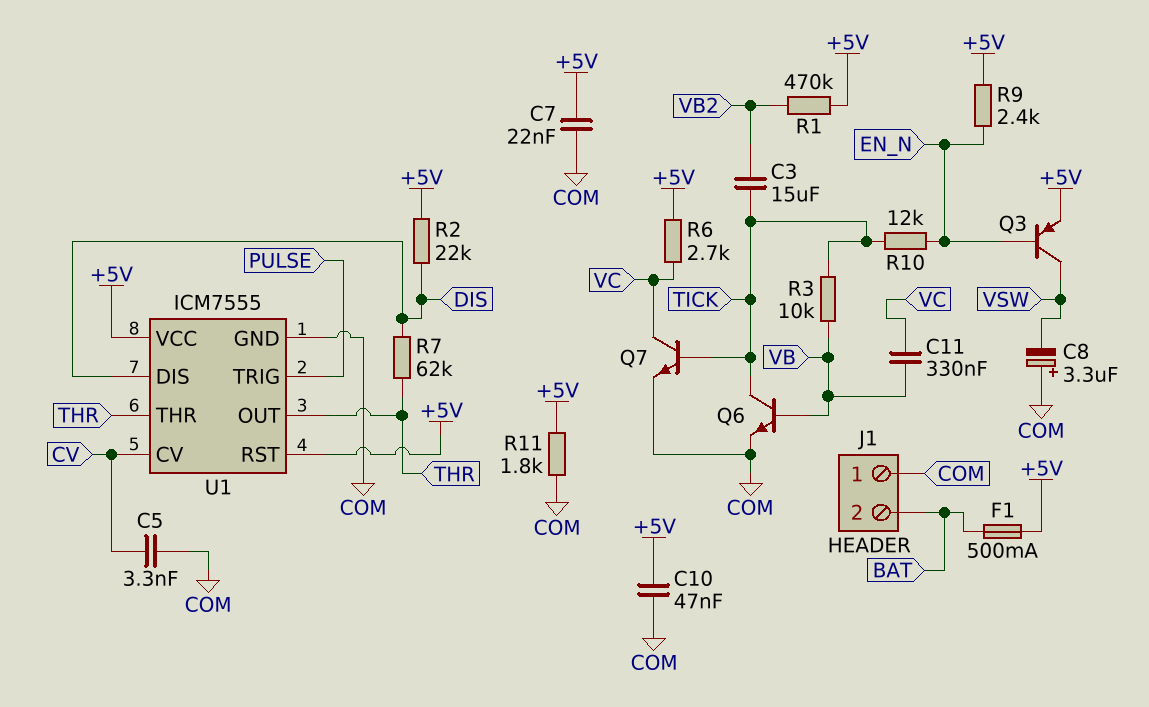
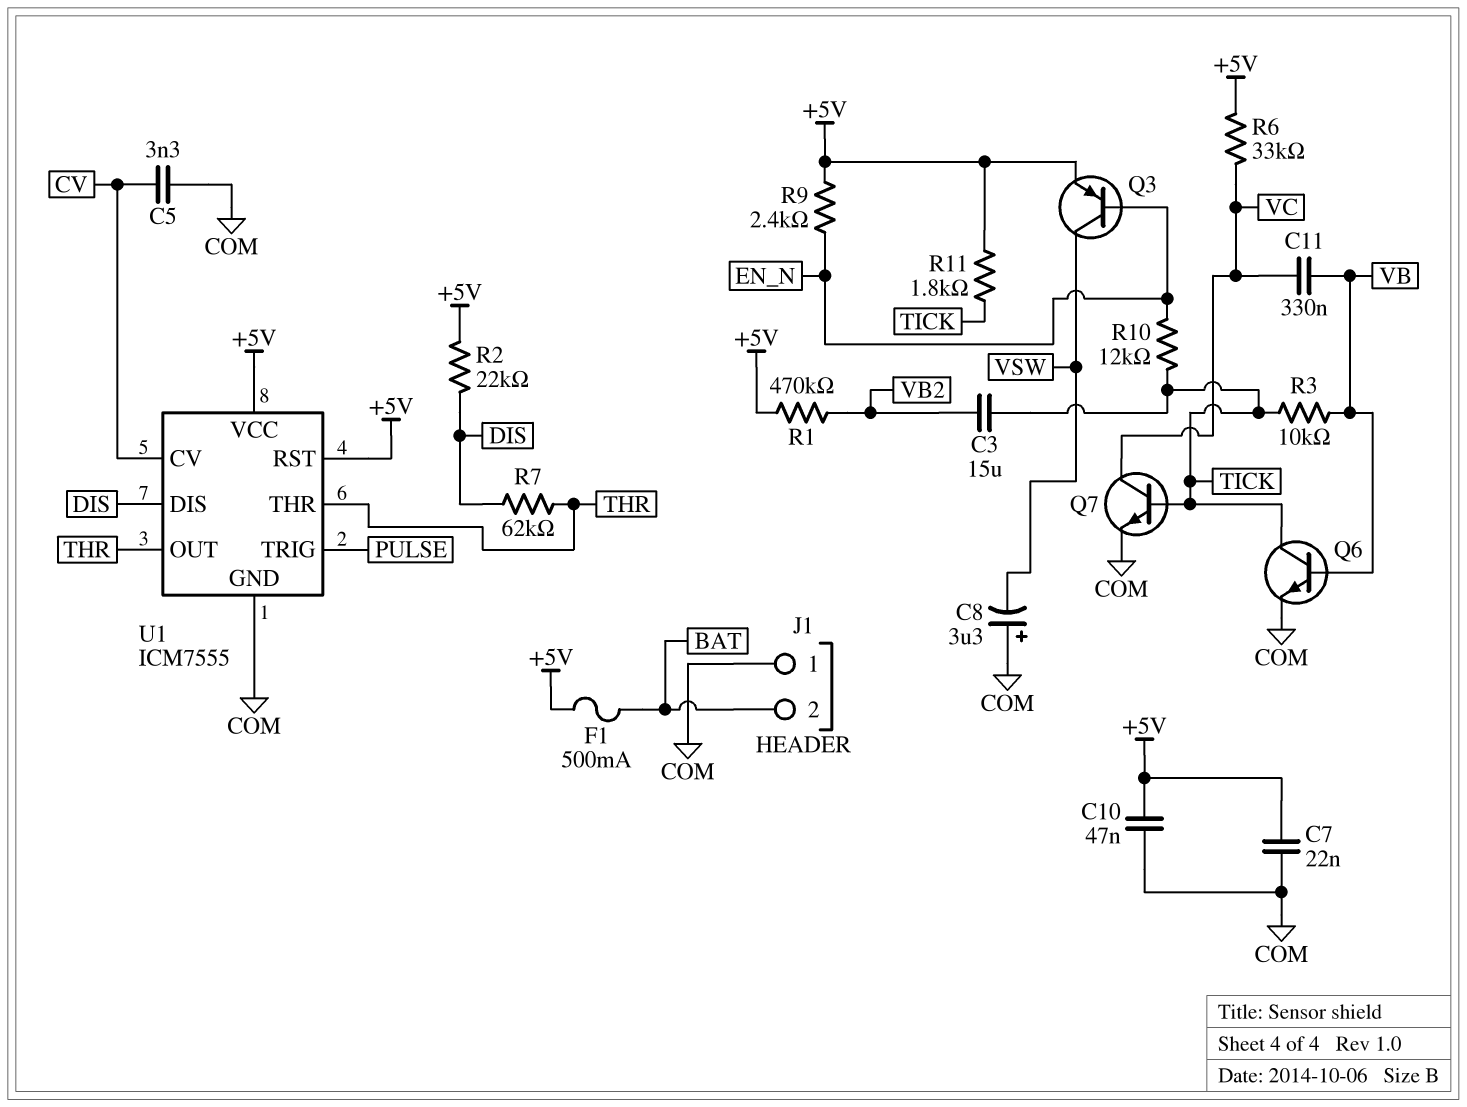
R6: 2.7k (+5V, VC) -> 33k (+5V, VC)
R11: 1.8k (+5V, COM) -> 1.8k (+5V, TICK)

